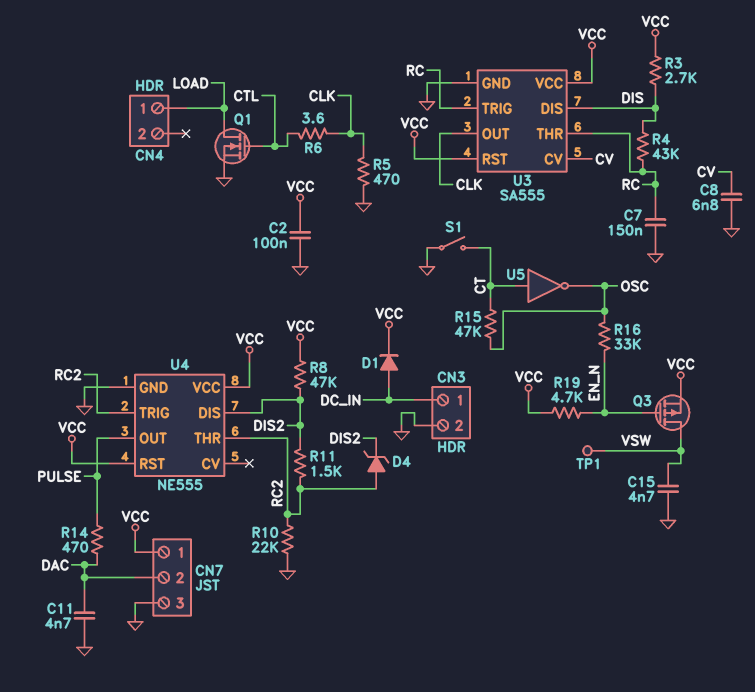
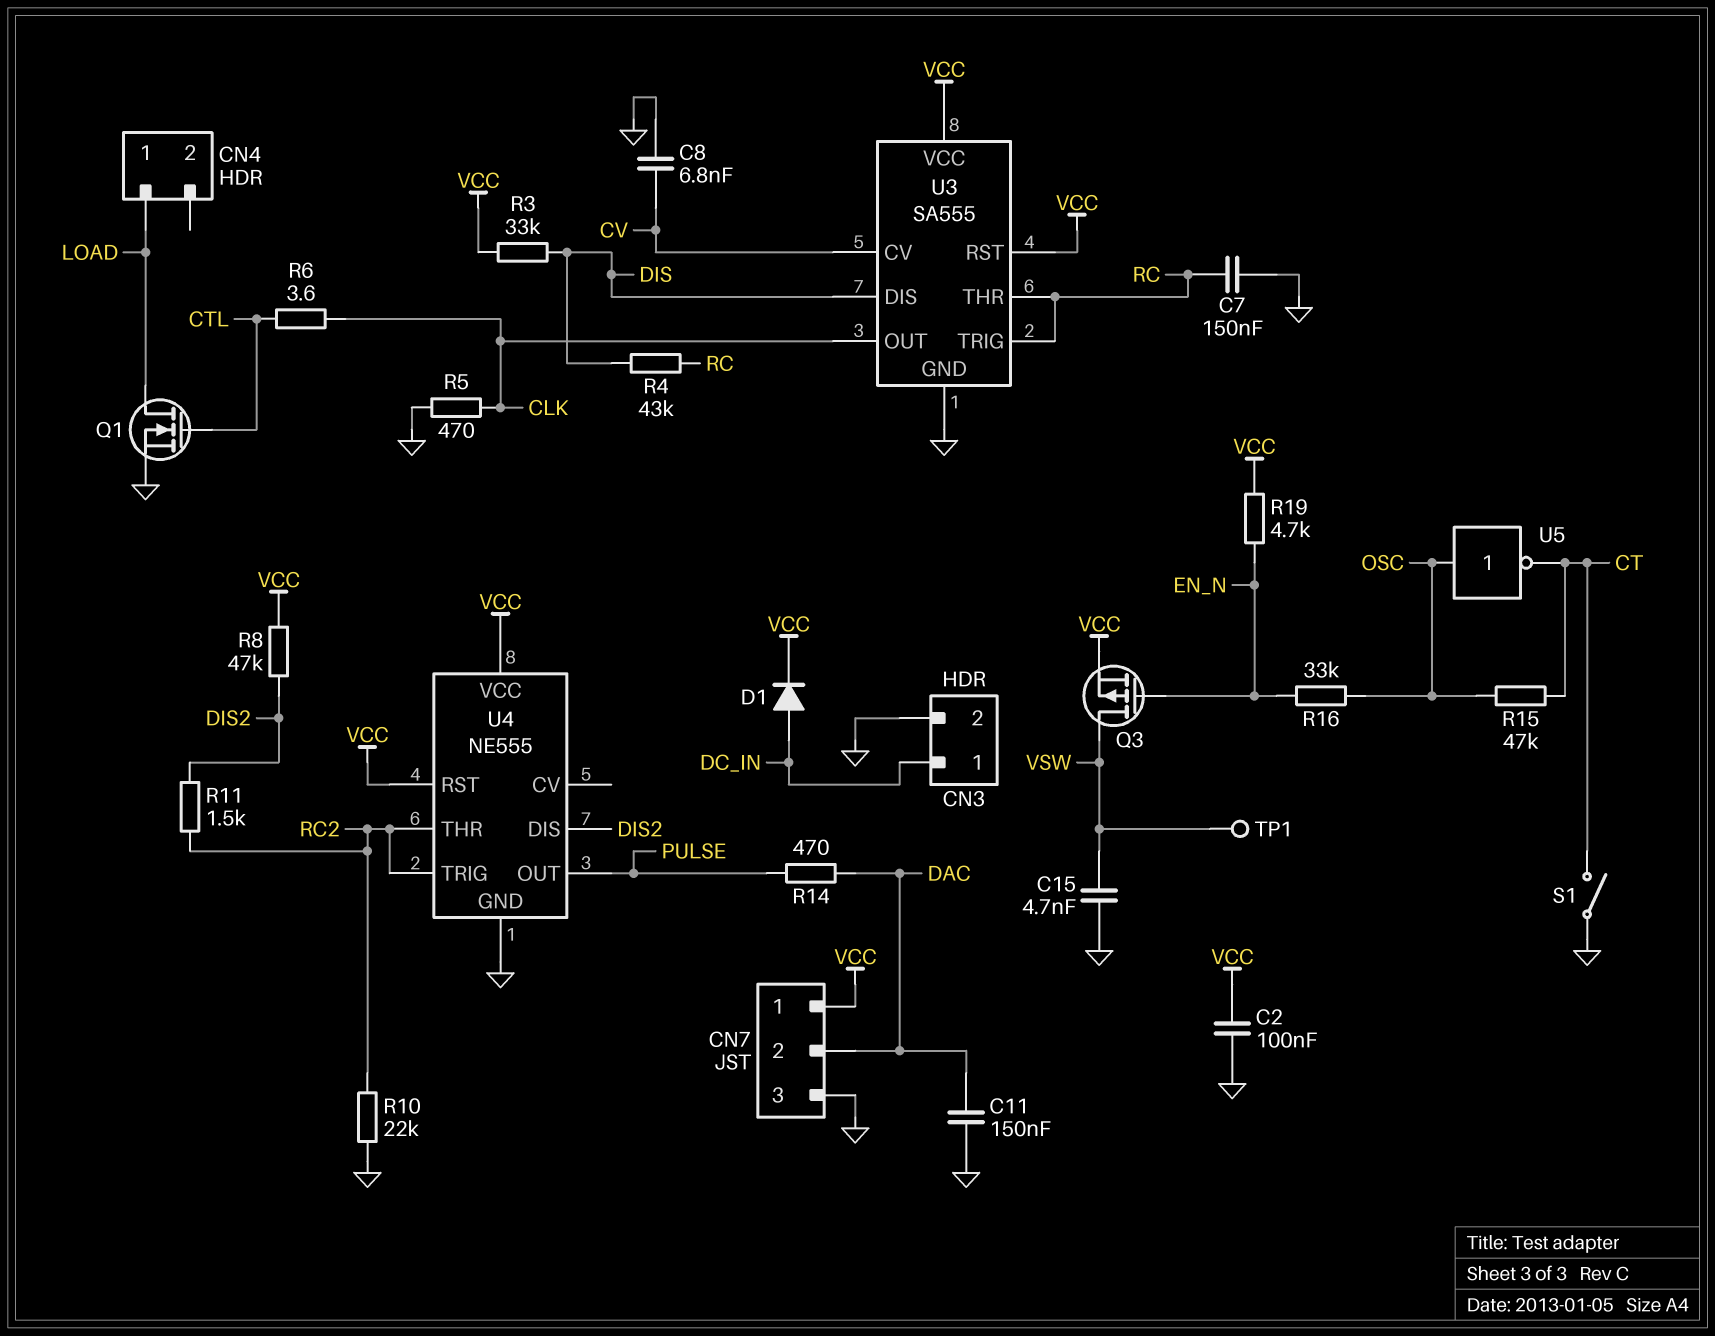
C11: 4.7nF (DAC, GND) -> 150nF (DAC, GND)
D4: zener (A RC2, K DIS2) -> none
R3: 2.7k (DIS, VCC) -> 33k (DIS, VCC)
U5: NOT (in CT, out OSC) -> NOT (in OSC, out CT)

